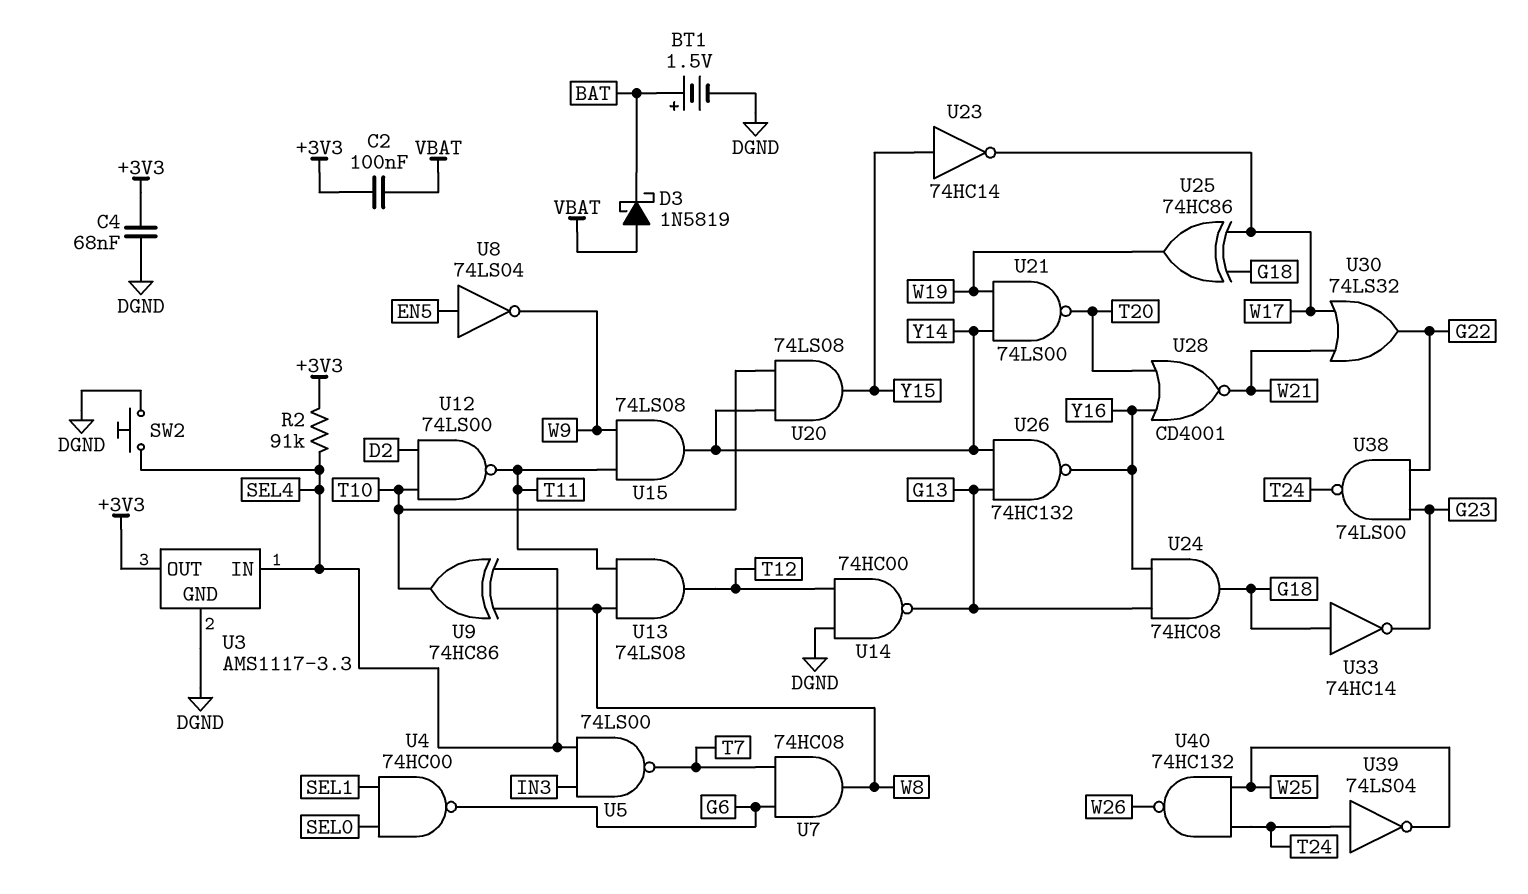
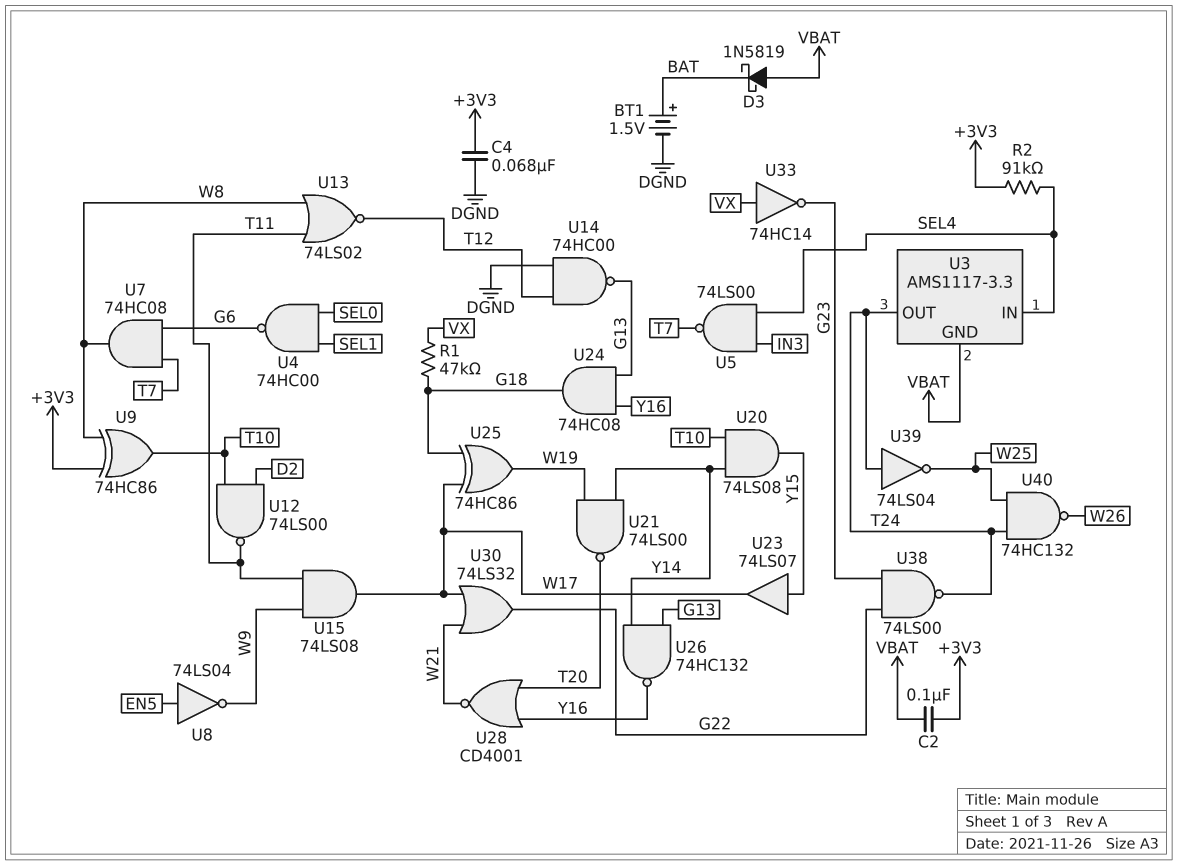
R1: none -> 47k (G18, VX)
SW2: button (DGND, SEL4) -> none
U3 pin GND: DGND -> VBAT
U3 pin OUT: +3V3 -> T24
U9: XOR 74HC86 (in SEL4, in W8, out T10) -> XOR 74HC86 (in +3V3, in W8, out T10)
U13: AND 74LS08 (in T11, in W8, out T12) -> NOR 74LS02 (in T11, in W8, out T12)
U15: AND 74LS08 (in T11, in W9, out Y14) -> AND 74LS08 (in T11, in W9, out W17)
U23: NOT 74HC14 (in Y15, out W17) -> buffer 74LS07 (in Y15, out W17)
U33: NOT 74HC14 (in G18, out G23) -> NOT 74HC14 (in VX, out G23)

